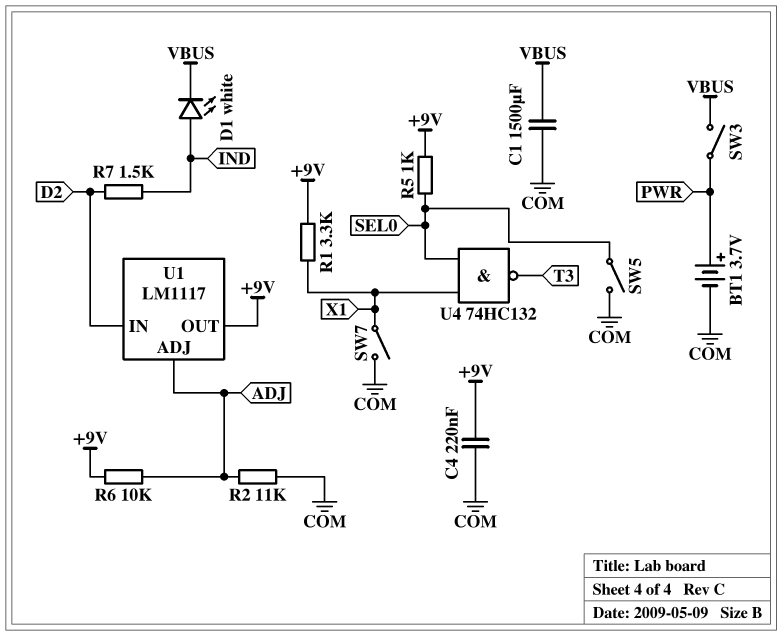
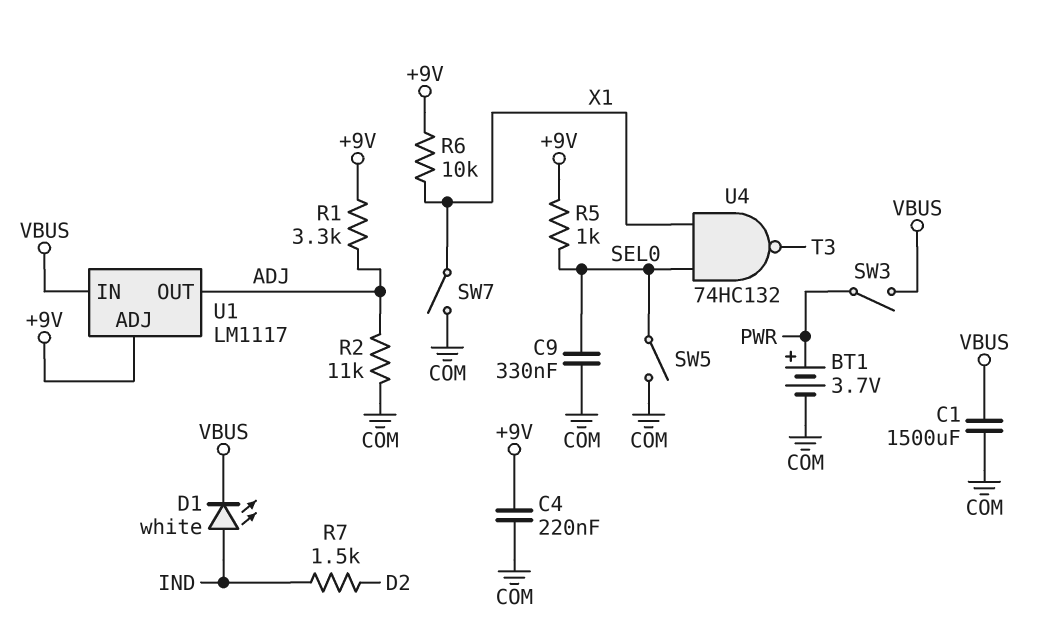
C9: none -> 330nF (COM, SEL0)
R1: 3.3k (+9V, X1) -> 3.3k (+9V, ADJ)
R6: 10k (+9V, ADJ) -> 10k (+9V, X1)
U1 pin ADJ: ADJ -> +9V
U1 pin IN: D2 -> VBUS
U1 pin OUT: +9V -> ADJ

